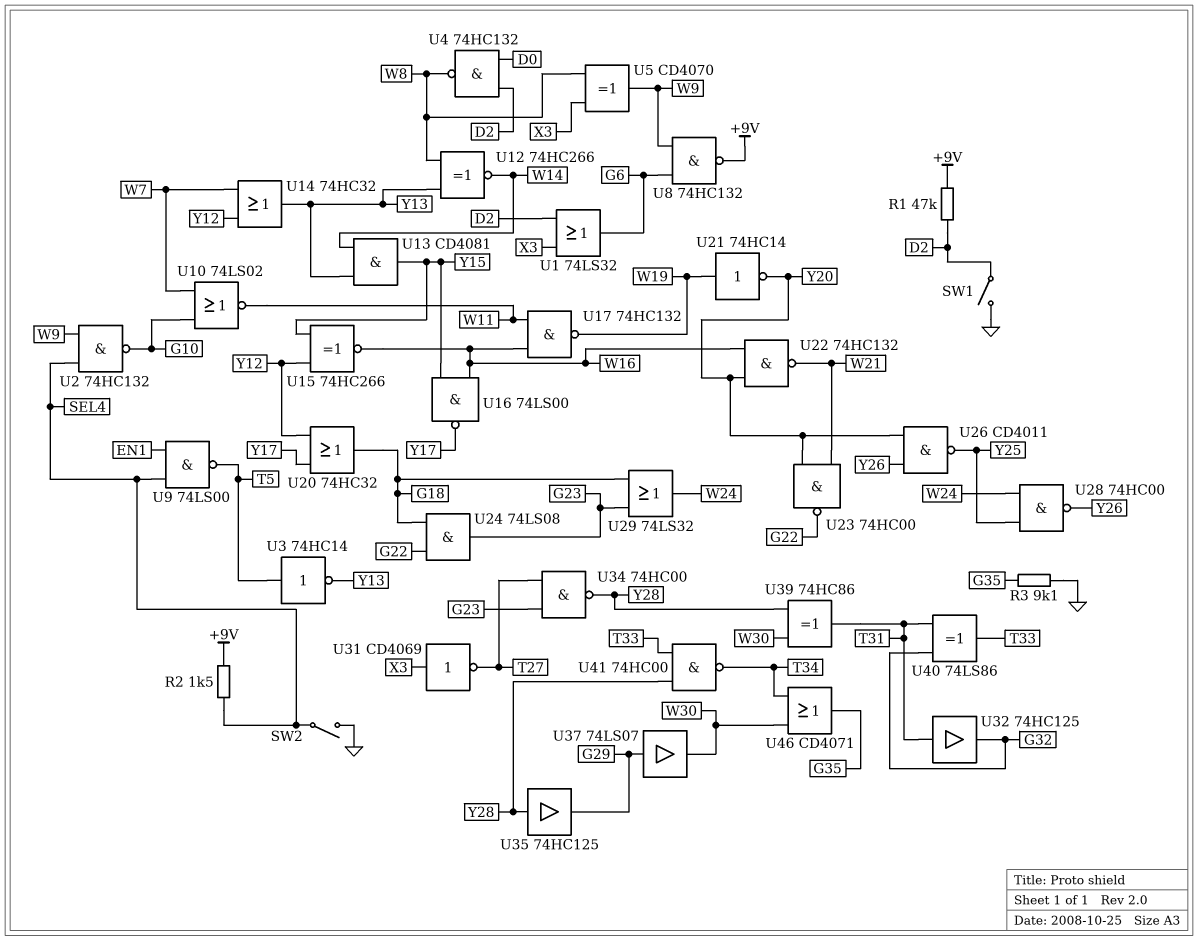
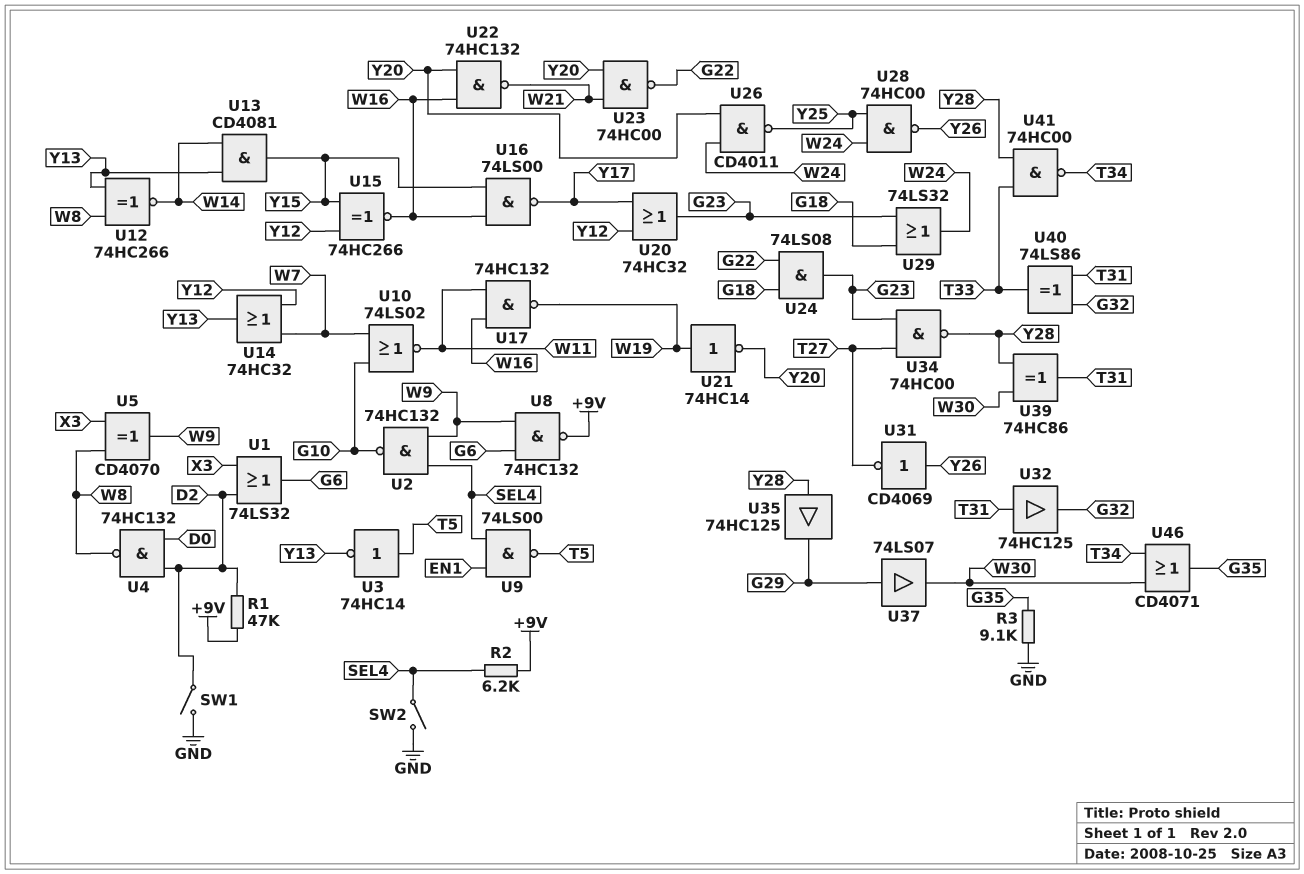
R2: 1.5k (+9V, SEL4) -> 6.2k (+9V, SEL4)
U20: OR 74HC32 (in Y12, in Y17, out G18) -> OR 74HC32 (in Y12, in Y17, out G23)
U26: NAND CD4011 (in Y20, in Y26, out Y25) -> NAND CD4011 (in W24, in Y20, out Y25)
U31: NOT CD4069 (in X3, out T27) -> NOT CD4069 (in Y26, out T27)

